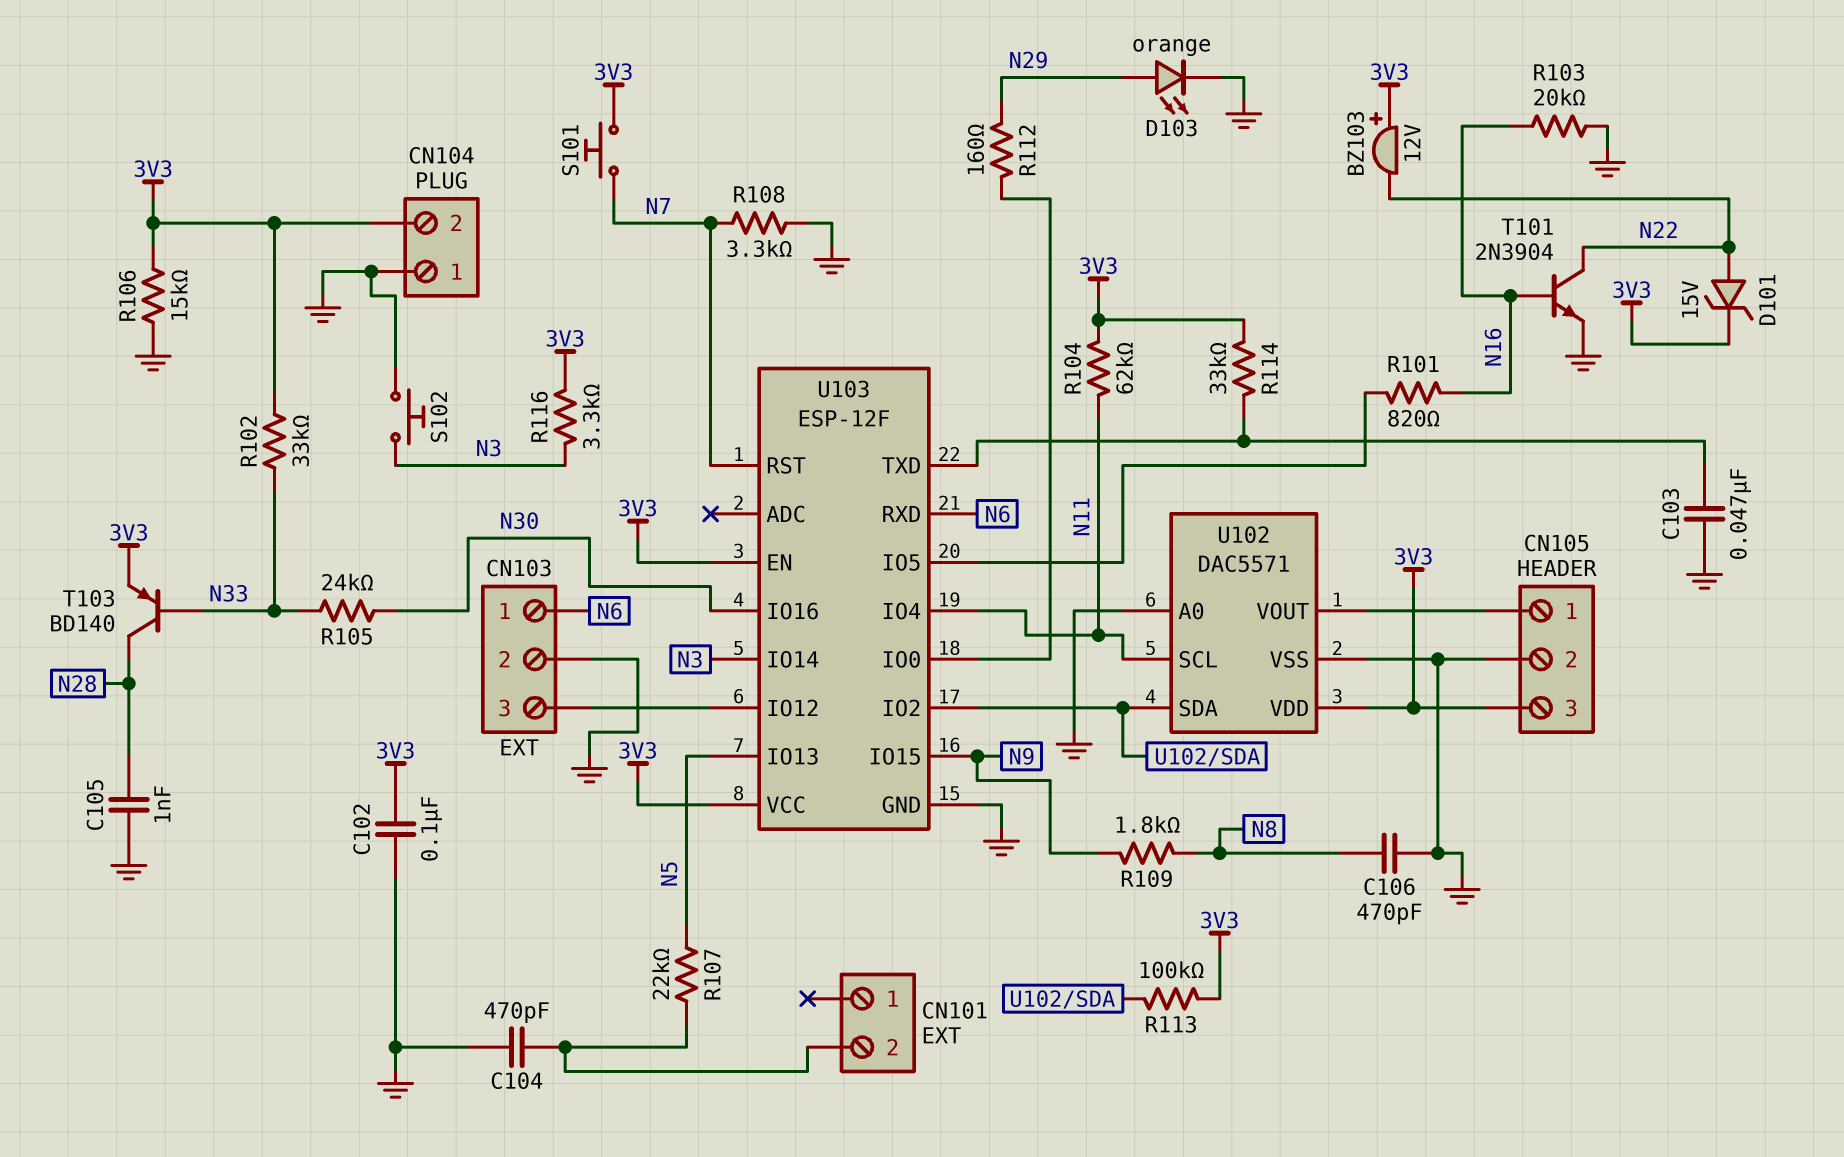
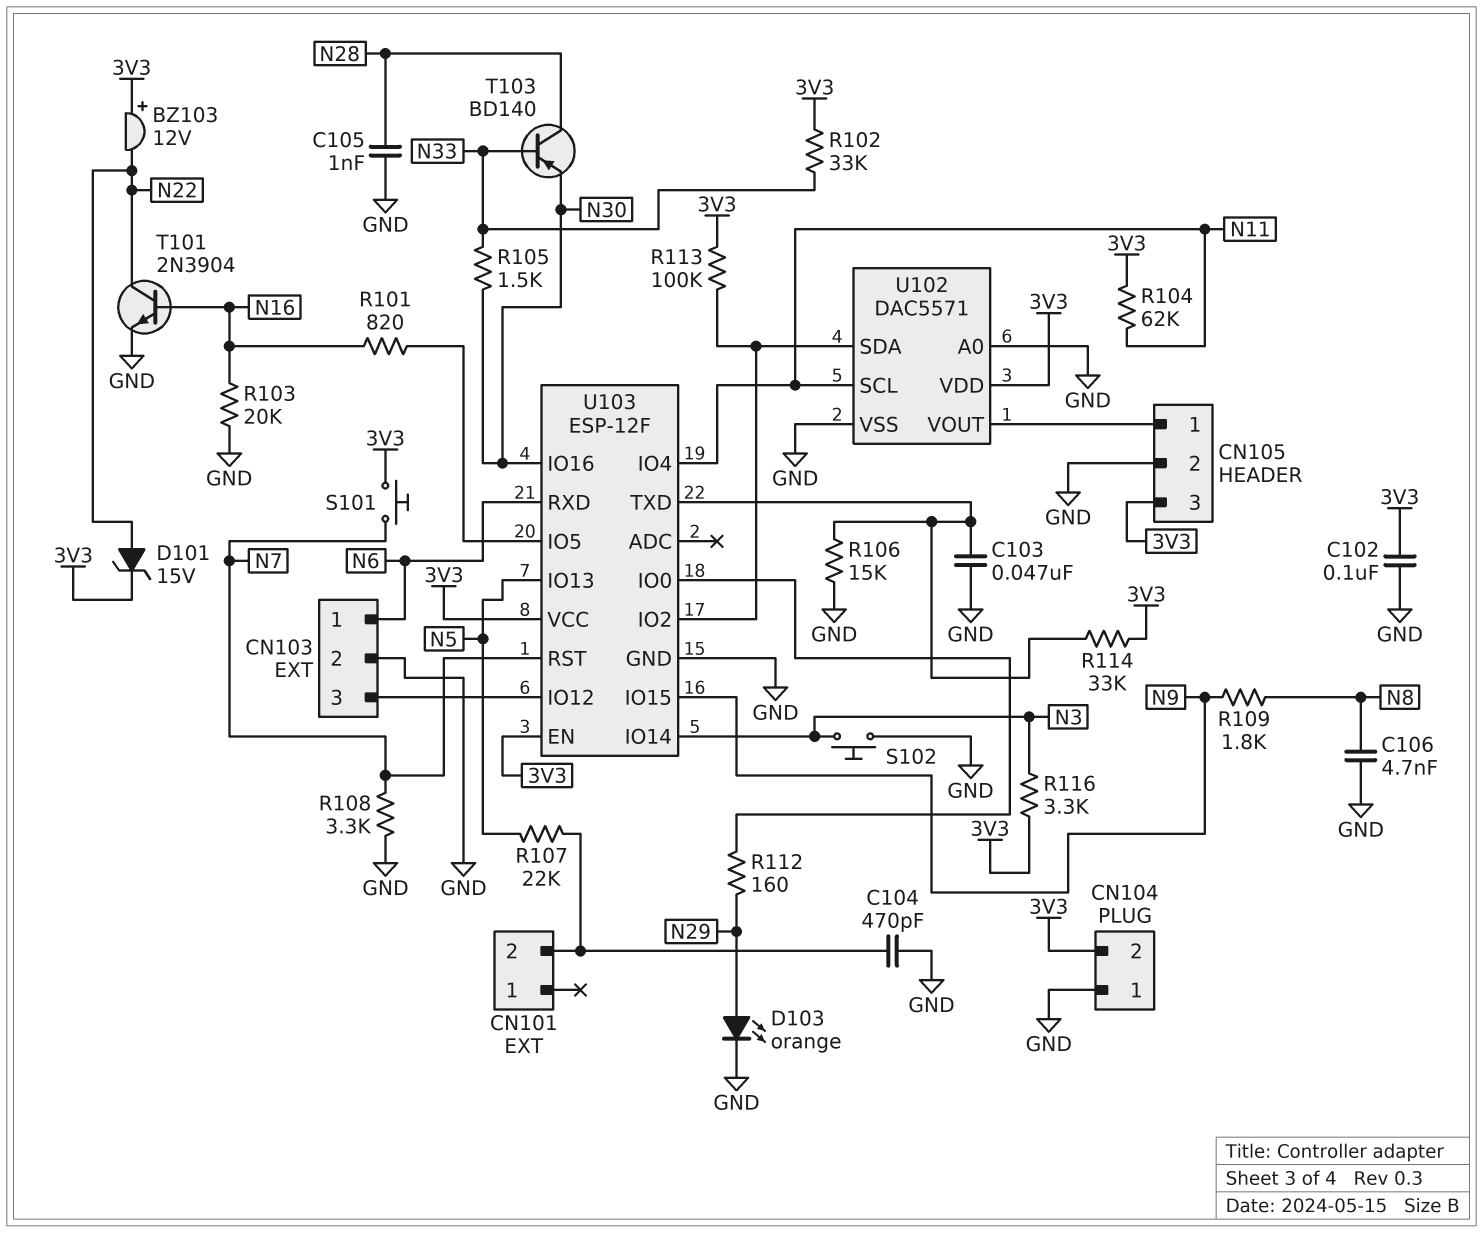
C106: 470pF (GND, N8) -> 4.7nF (GND, N8)
R105: 24k (N30, N33) -> 1.5k (N30, N33)
R106: 15k (3V3, GND) -> 15k (GND, U103/TXD)
T103: PNP BD140 (B N33, C N28, E 3V3) -> PNP BD140 (B N33, C N28, E N30)

